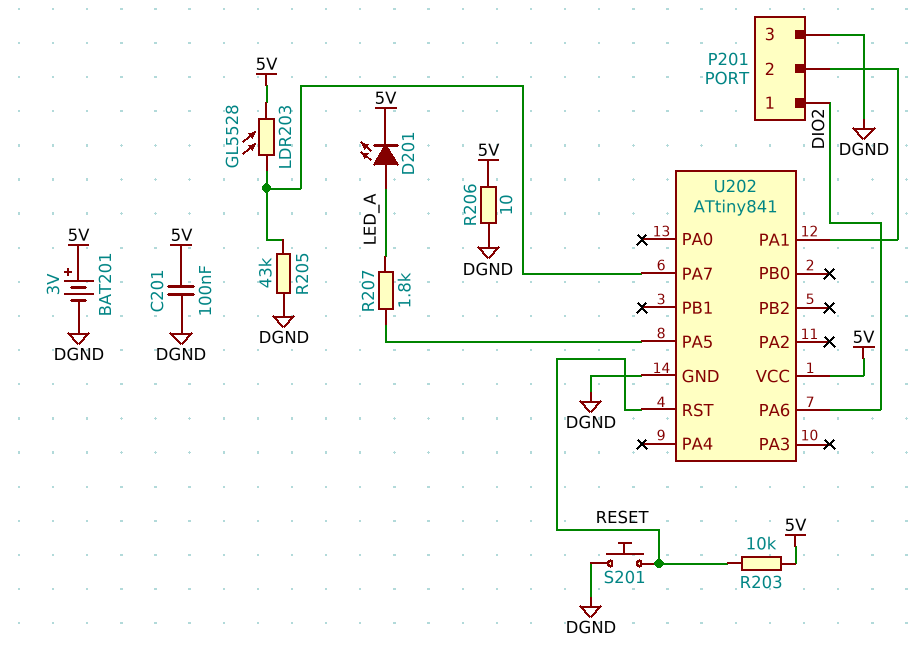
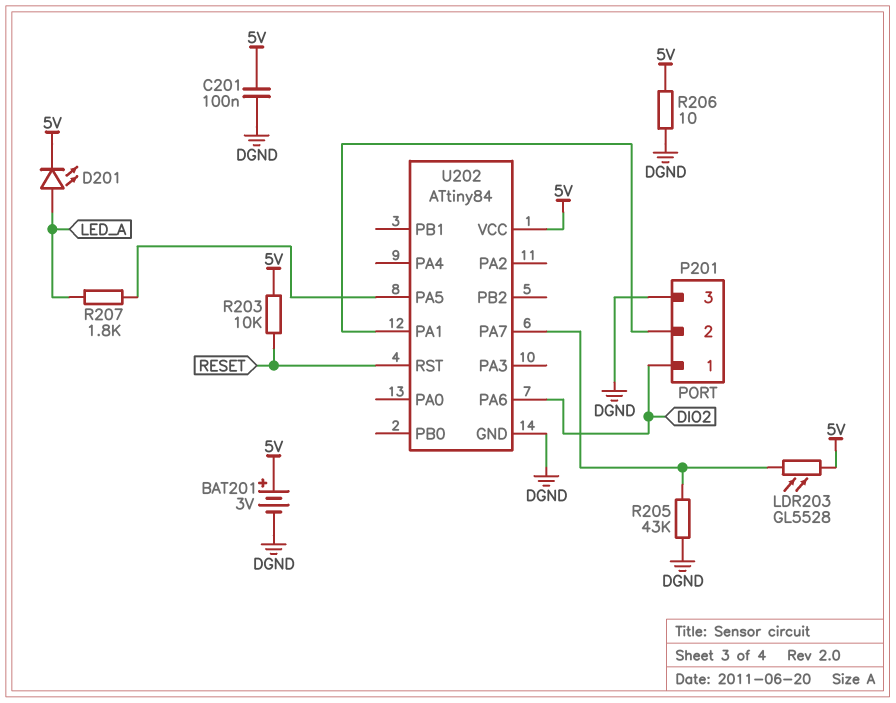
S201: button (DGND, RESET) -> none
U202: ATtiny841 -> ATtiny84

